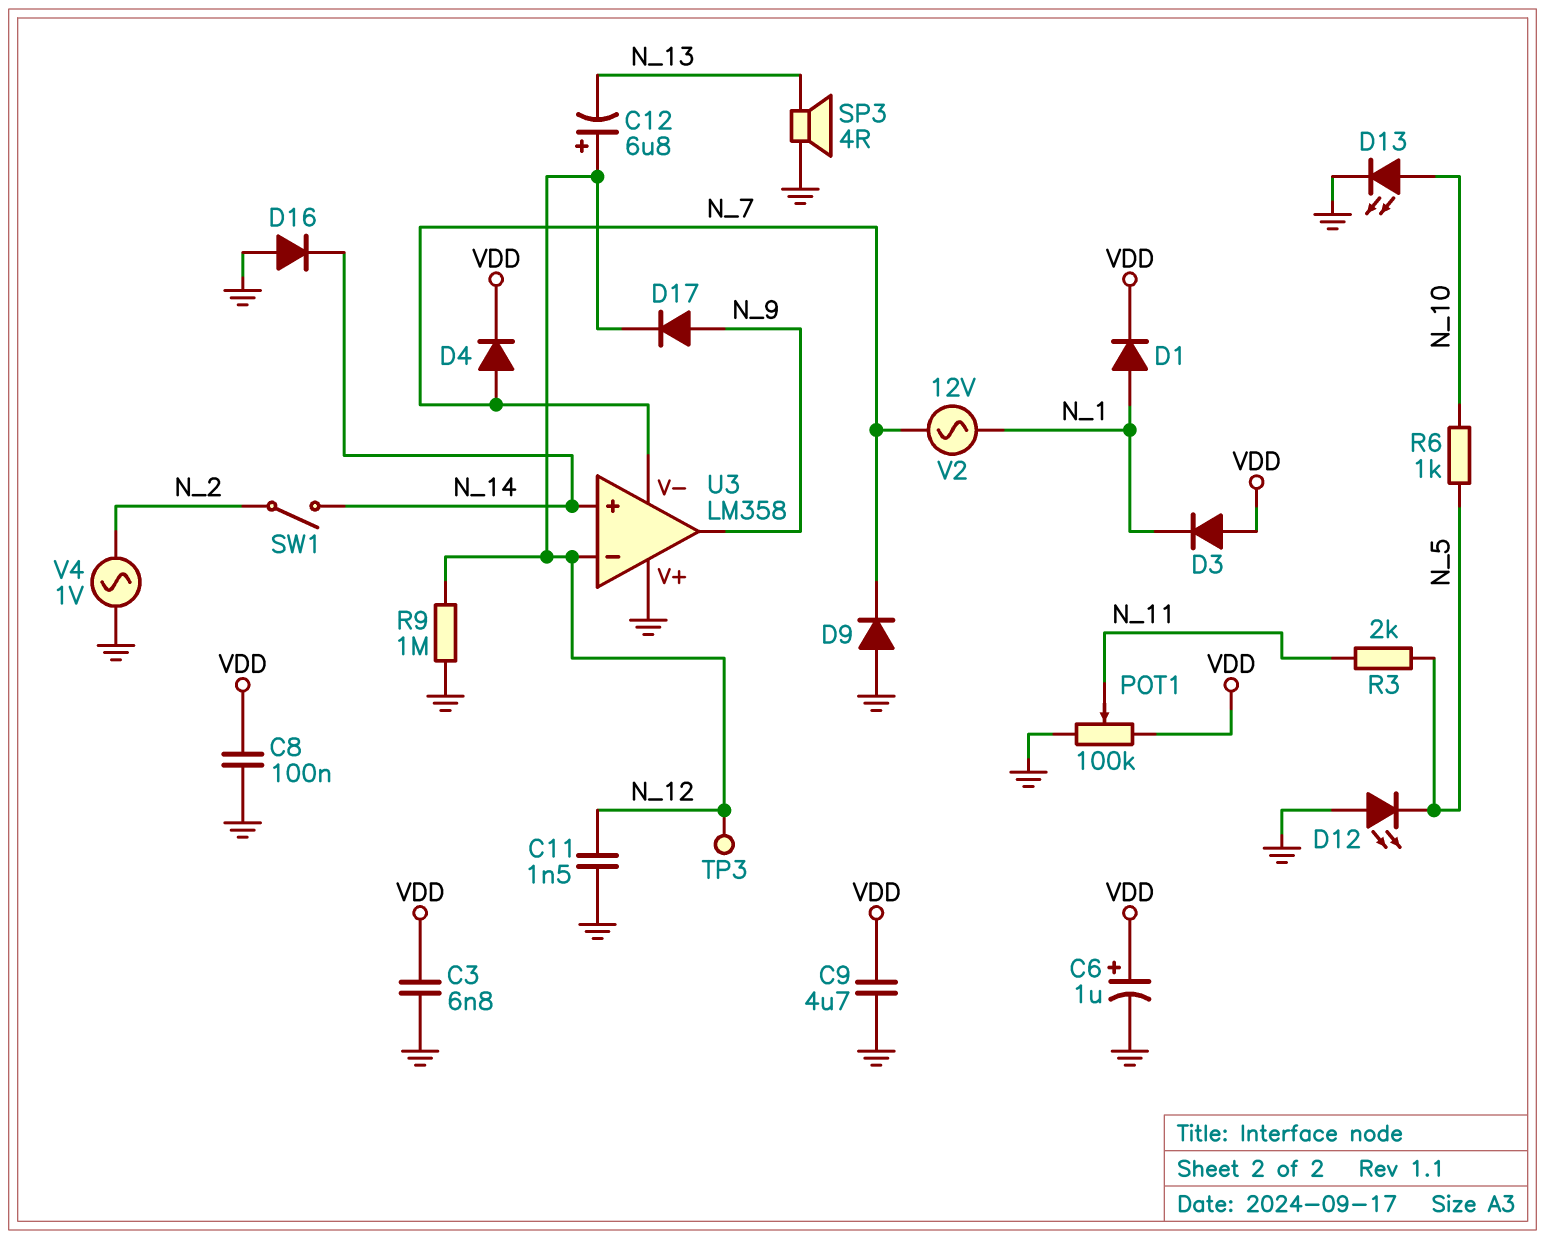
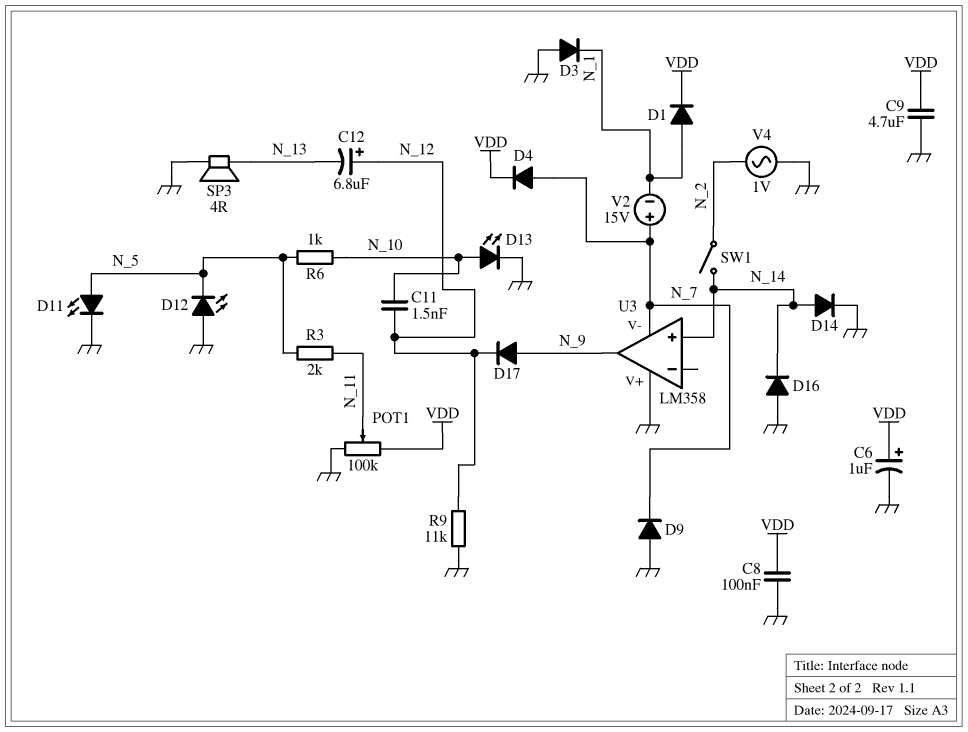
C3: 6.8nF (GND, VDD) -> none
C11: 1.5nF (GND, N_12) -> 1.5nF (N_10, N_12)
D3: diode (A VDD, K N_1) -> diode (A GND, K N_1)
D11: none -> LED (A N_5, K GND)
D14: none -> diode (A N_14, K GND)
R9: 1M (GND, N_12) -> 11k (GND, N_12)
TP3: test point (N_12) -> none
U3 pin in-: N_12 -> none
V2: AC 12V (N_1, N_7) -> 15V (plus N_7, minus N_1)

